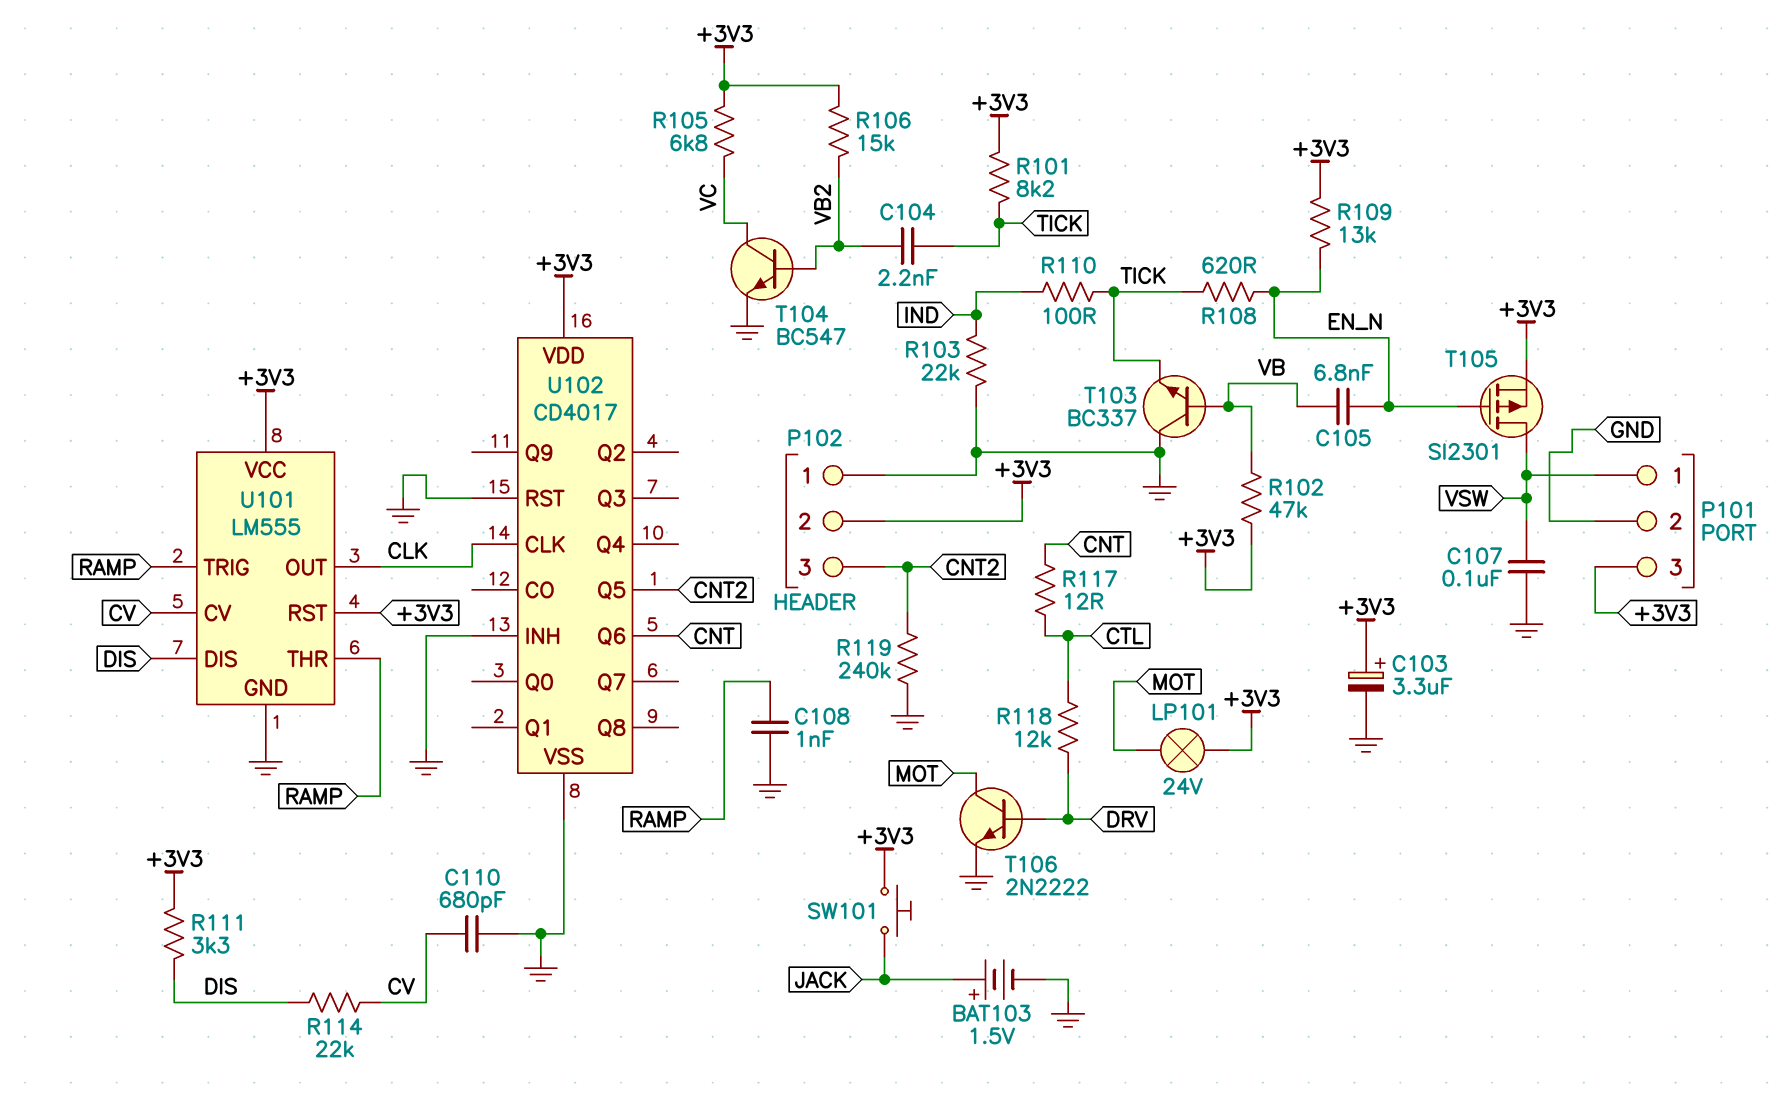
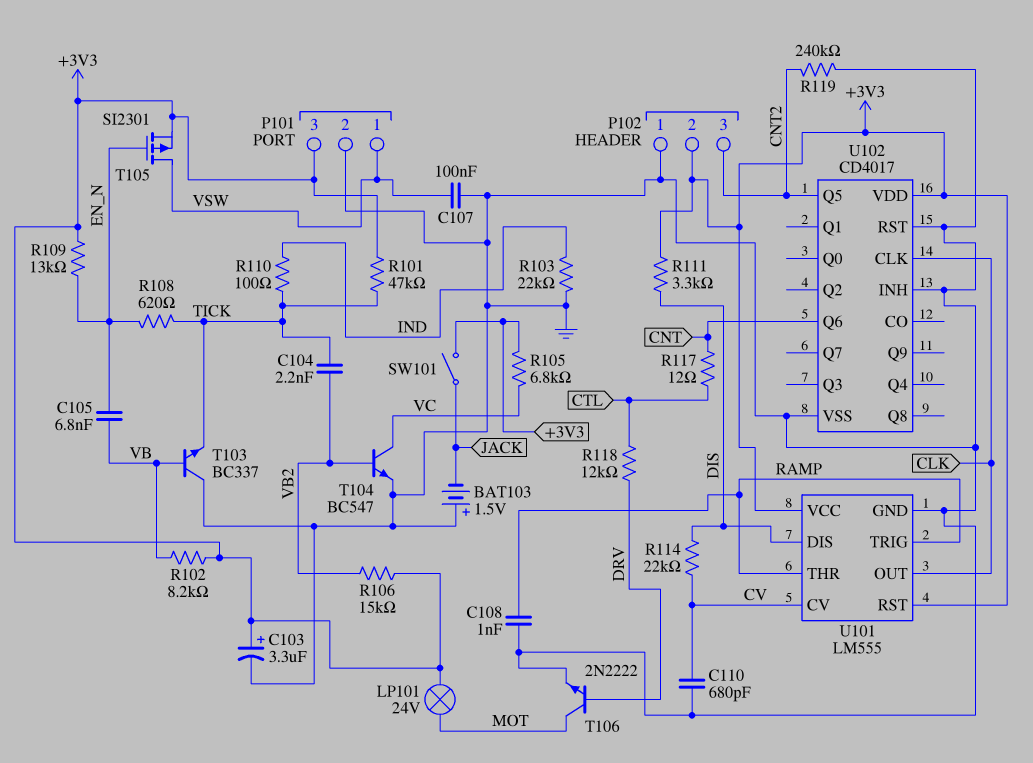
BAT103: 1.5V (plus JACK, minus GND) -> 1.5V (plus GND, minus JACK)
R101: 8.2k (+3V3, TICK) -> 47k (+3V3, TICK)
R102: 47k (+3V3, VB) -> 8.2k (+3V3, VB)
SW101: button (+3V3, JACK) -> switch (+3V3, JACK)

